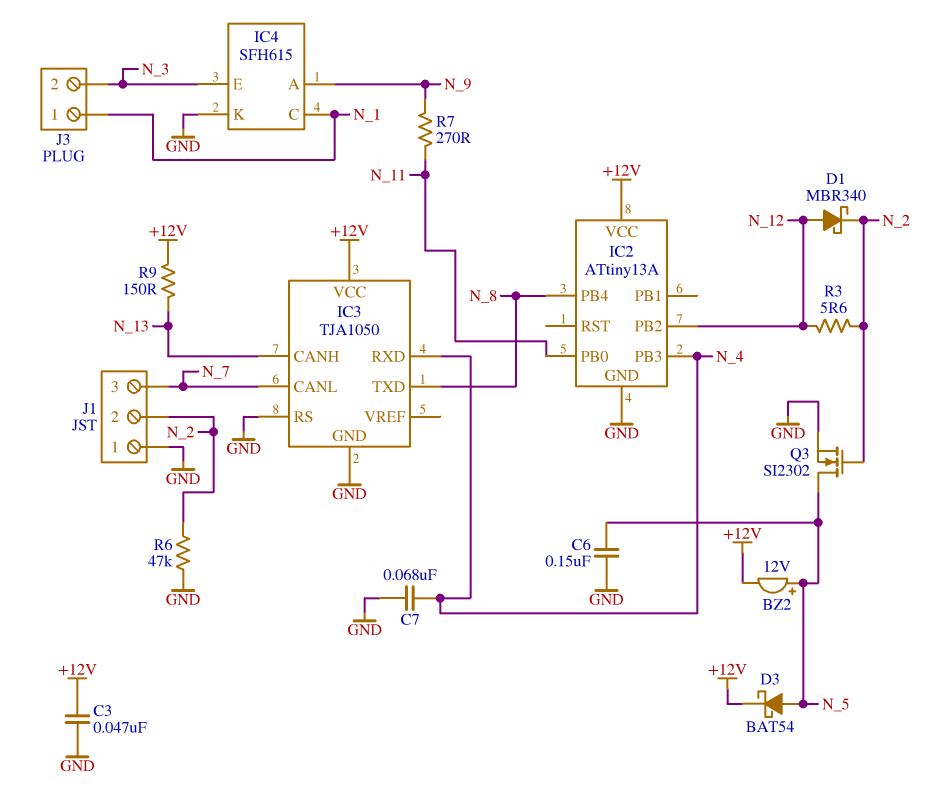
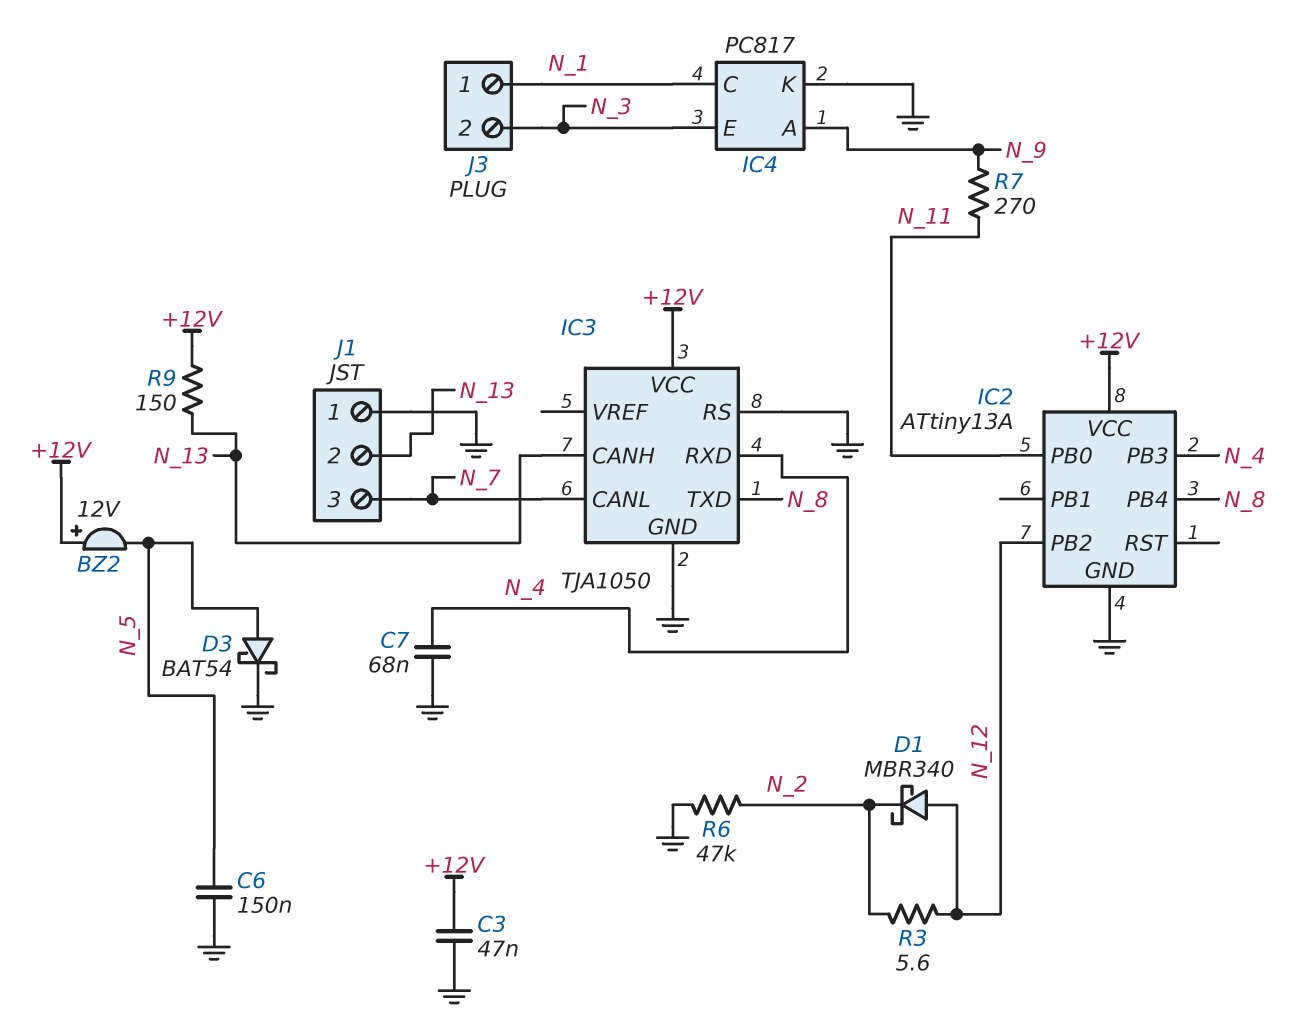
BZ2: buzzer 12V (plus N_5, minus +12V) -> buzzer 12V (plus +12V, minus N_5)
D3: schottky BAT54 (A N_5, K +12V) -> schottky BAT54 (A N_5, K GND)
IC4: SFH615 -> PC817
J1 pin 2: N_2 -> N_13
Q3: NMOS SI2302 (G N_2, D N_5, S GND) -> none

